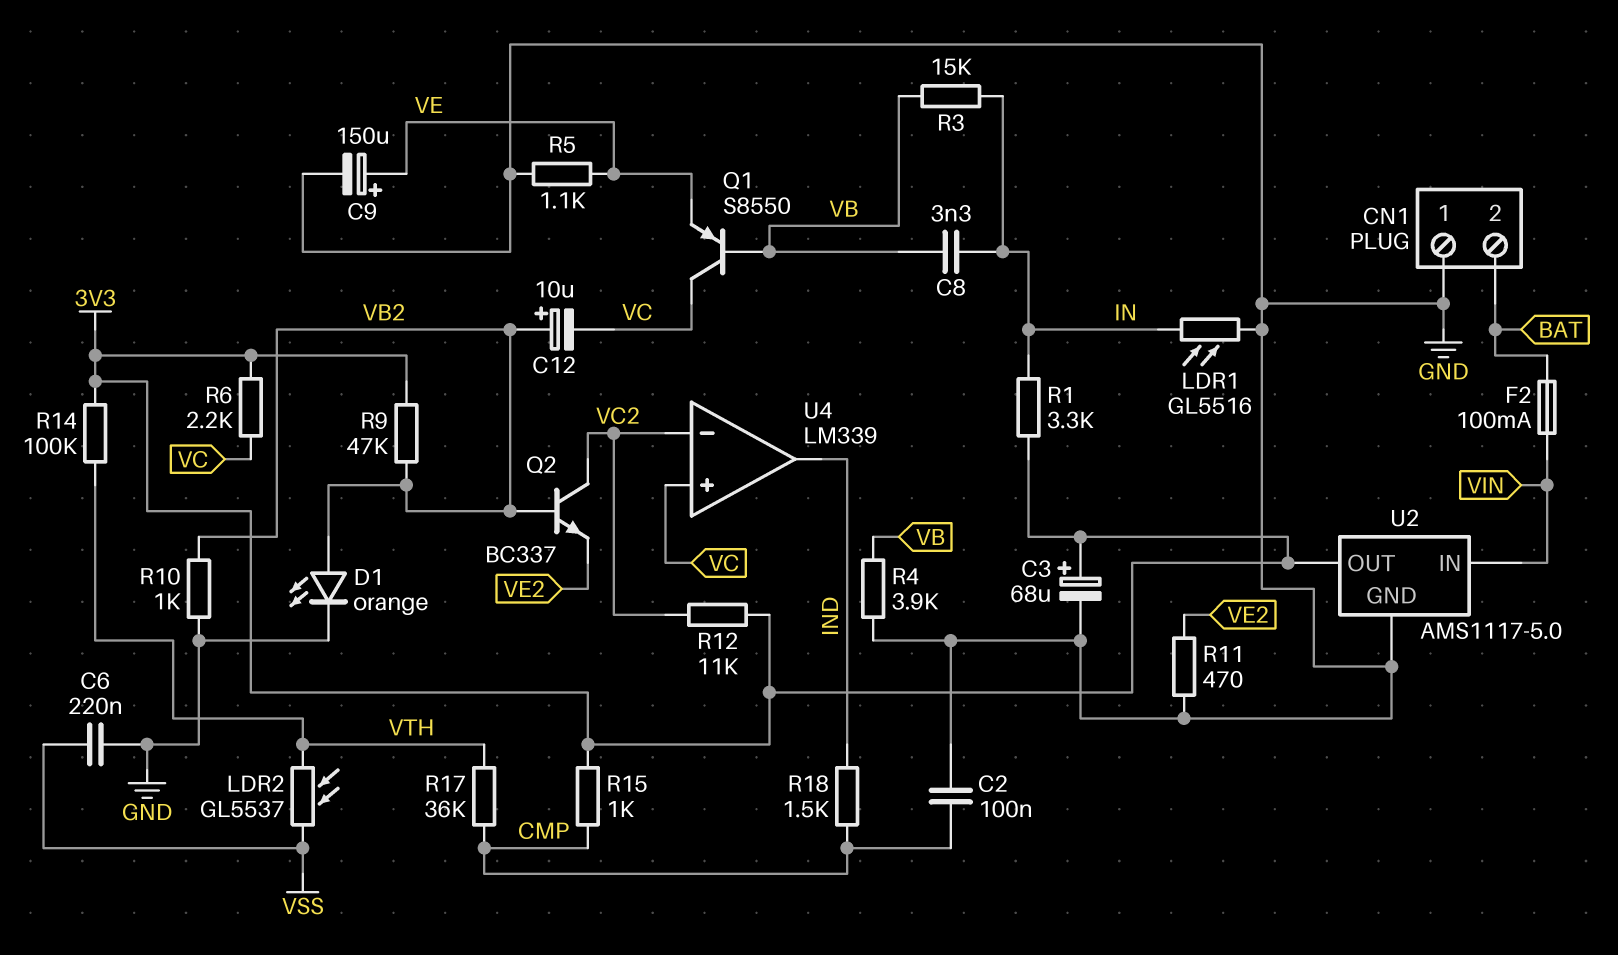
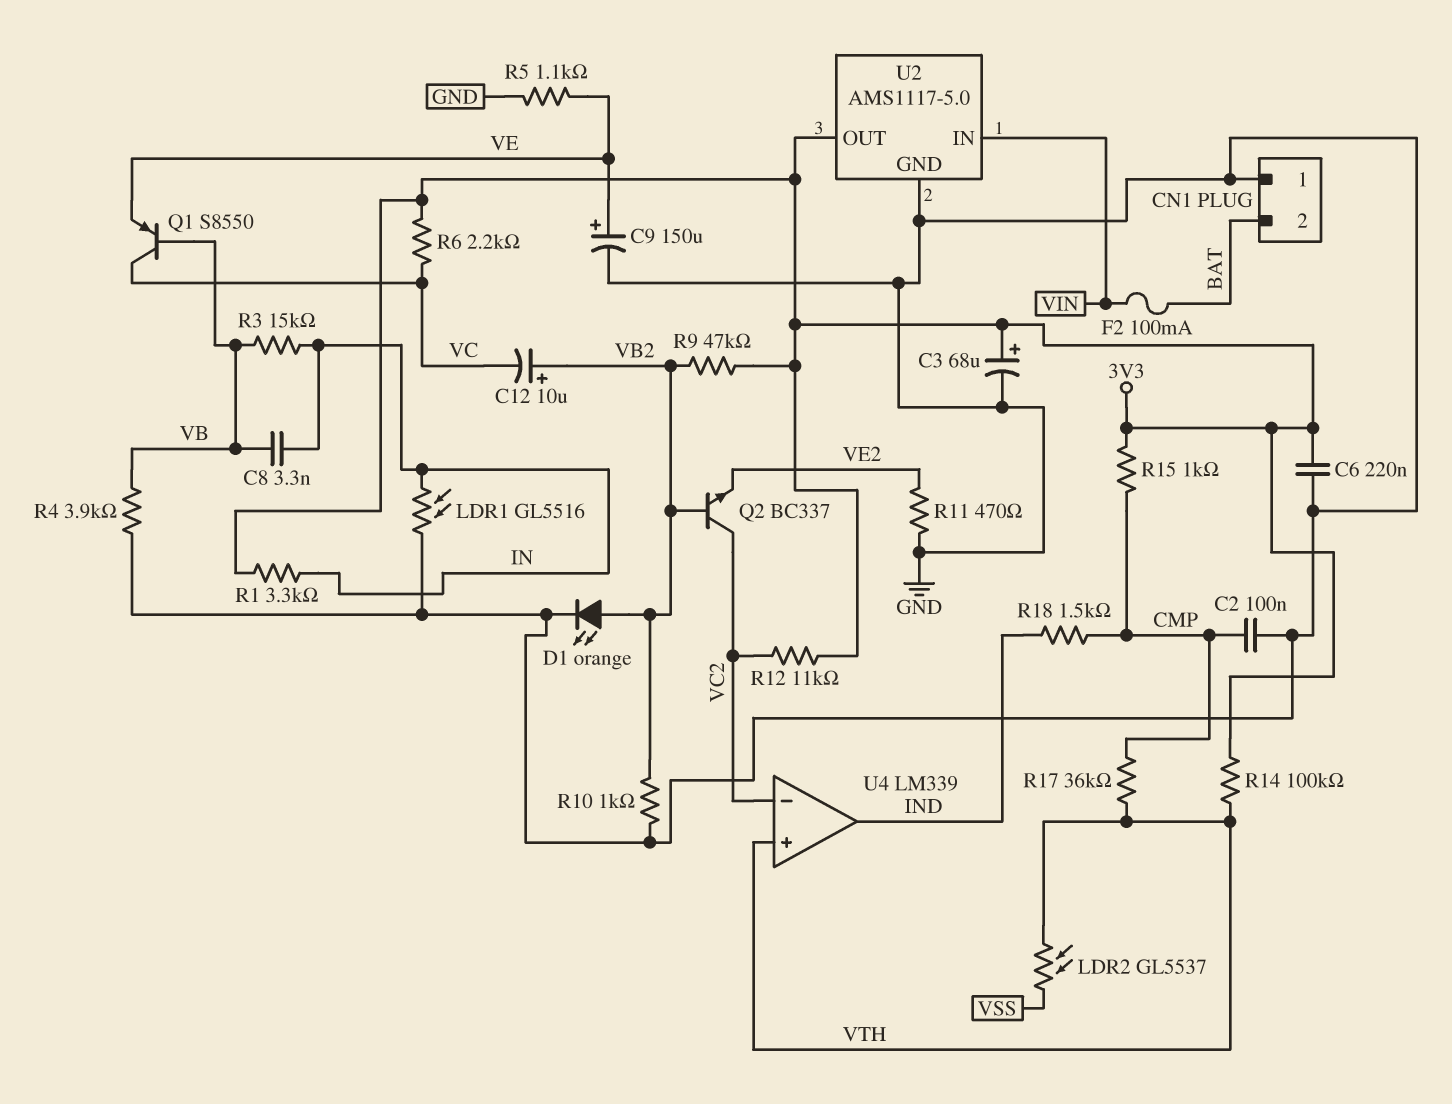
C6: 220nF (GND, VSS) -> 220nF (3V3, GND)
U4 pin in+: VC -> VTH

